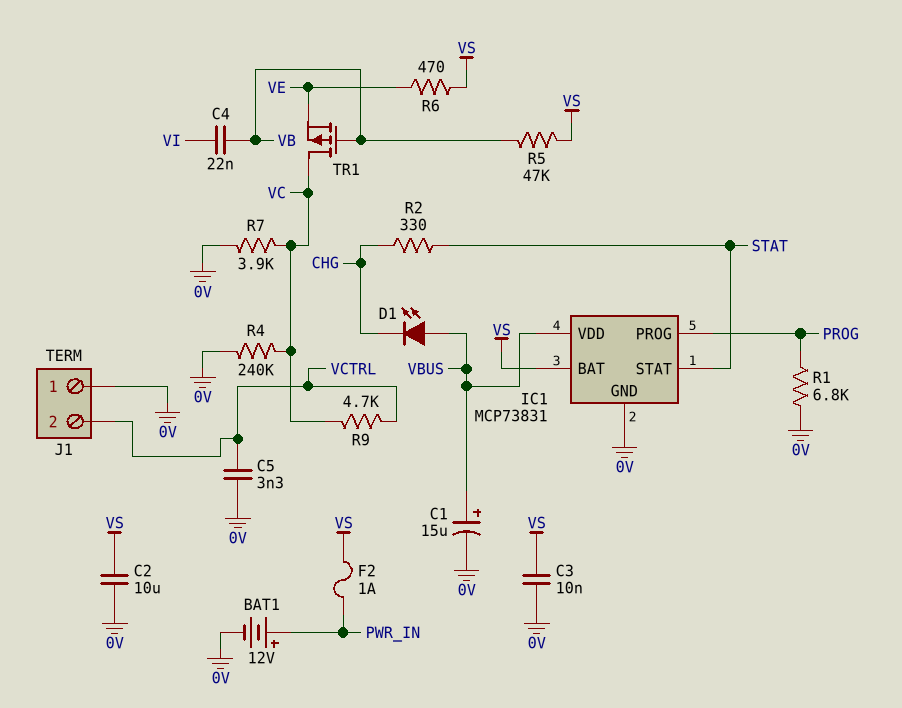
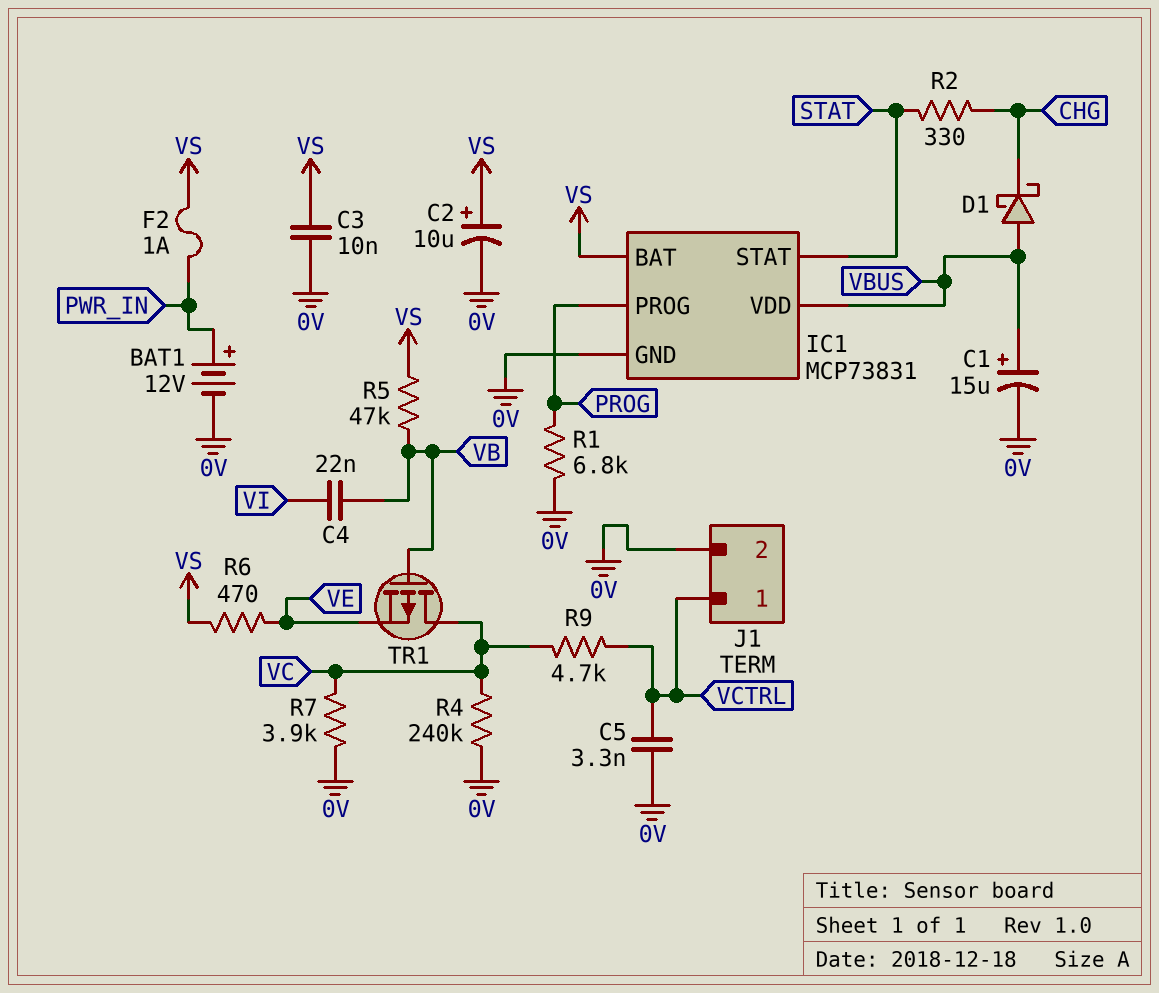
C2: 10uF (0V, VS) -> 10uF (plus VS, minus 0V)
D1: LED (A VBUS, K CHG) -> schottky (A VBUS, K CHG)
J1 pin 1: 0V -> VCTRL
J1 pin 2: VCTRL -> 0V

